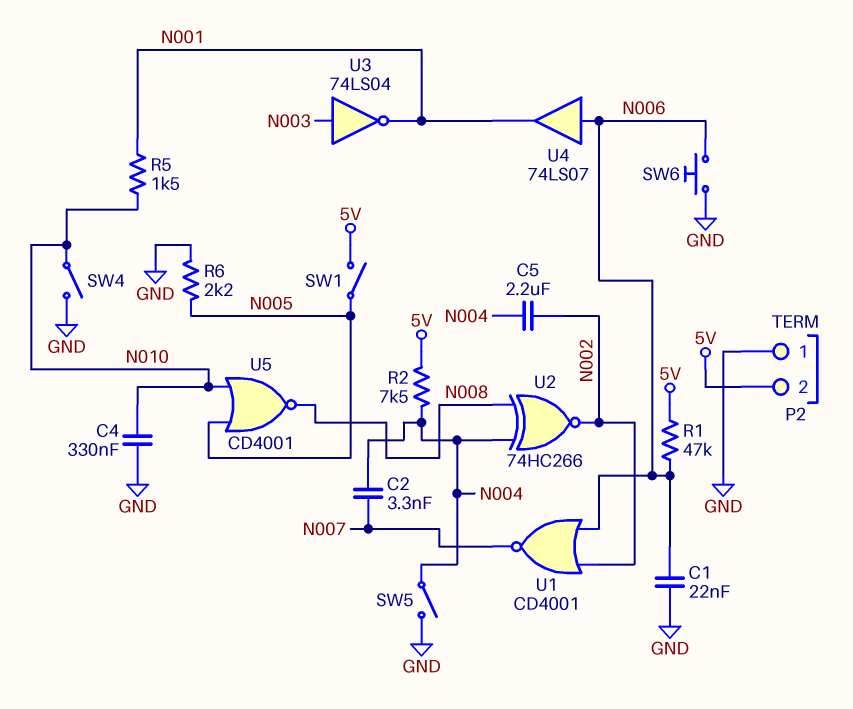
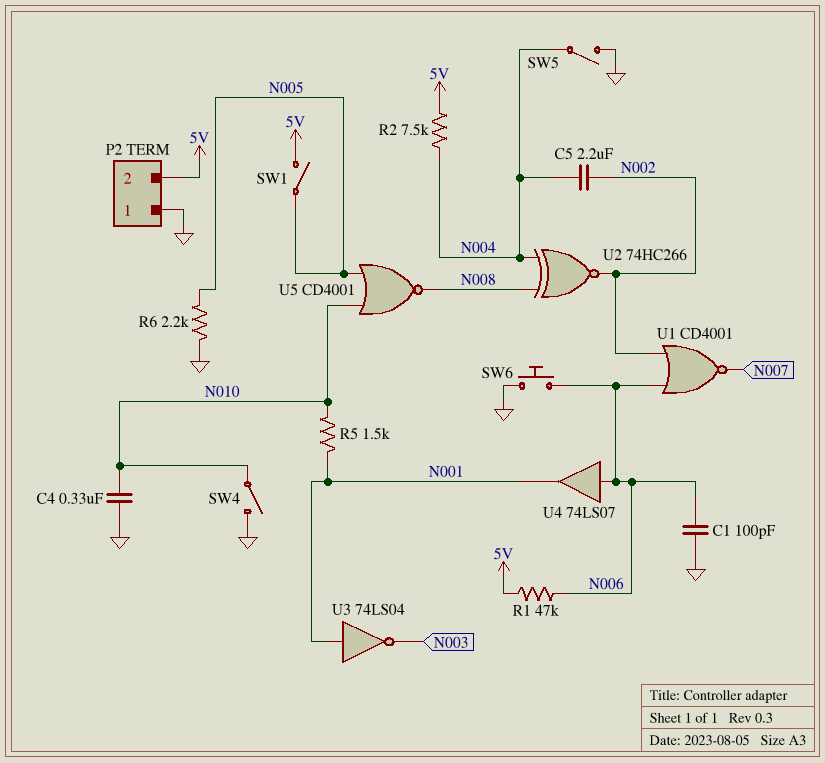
C1: 22nF (GND, N006) -> 100pF (GND, N006)
C2: 3.3nF (N004, N007) -> none
U3: NOT 74LS04 (in N003, out N001) -> NOT 74LS04 (in N001, out N003)

